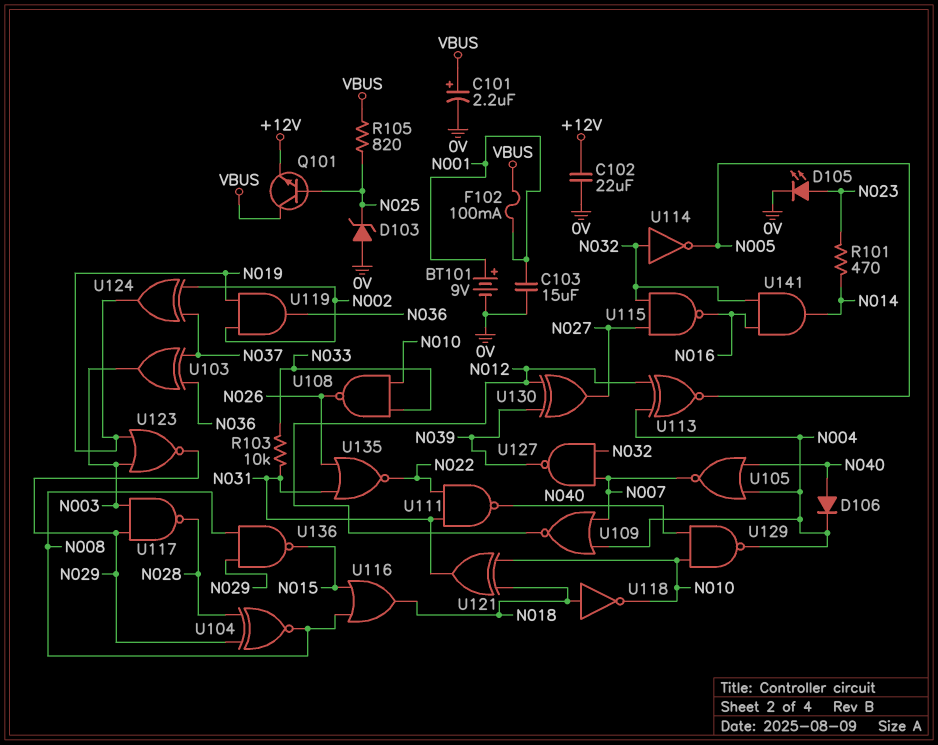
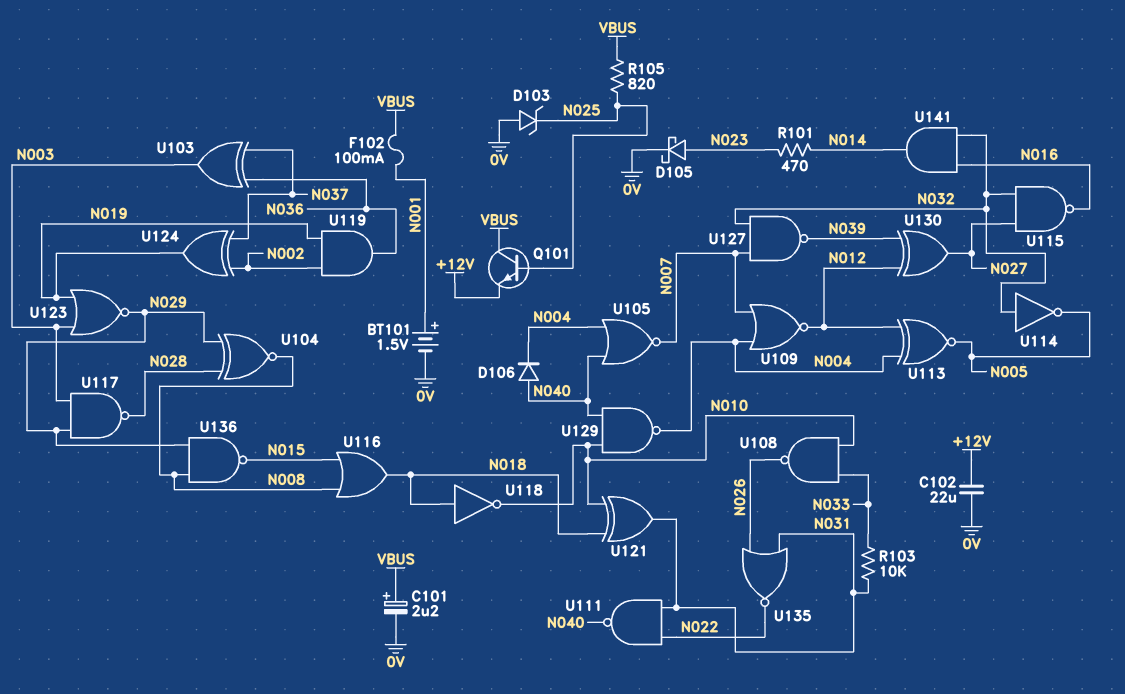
BT101: 9V (plus N001, minus 0V) -> 1.5V (plus N001, minus 0V)
C103: 15uF (0V, N001) -> none
D105: LED (A N023, K 0V) -> schottky (A N023, K 0V)

